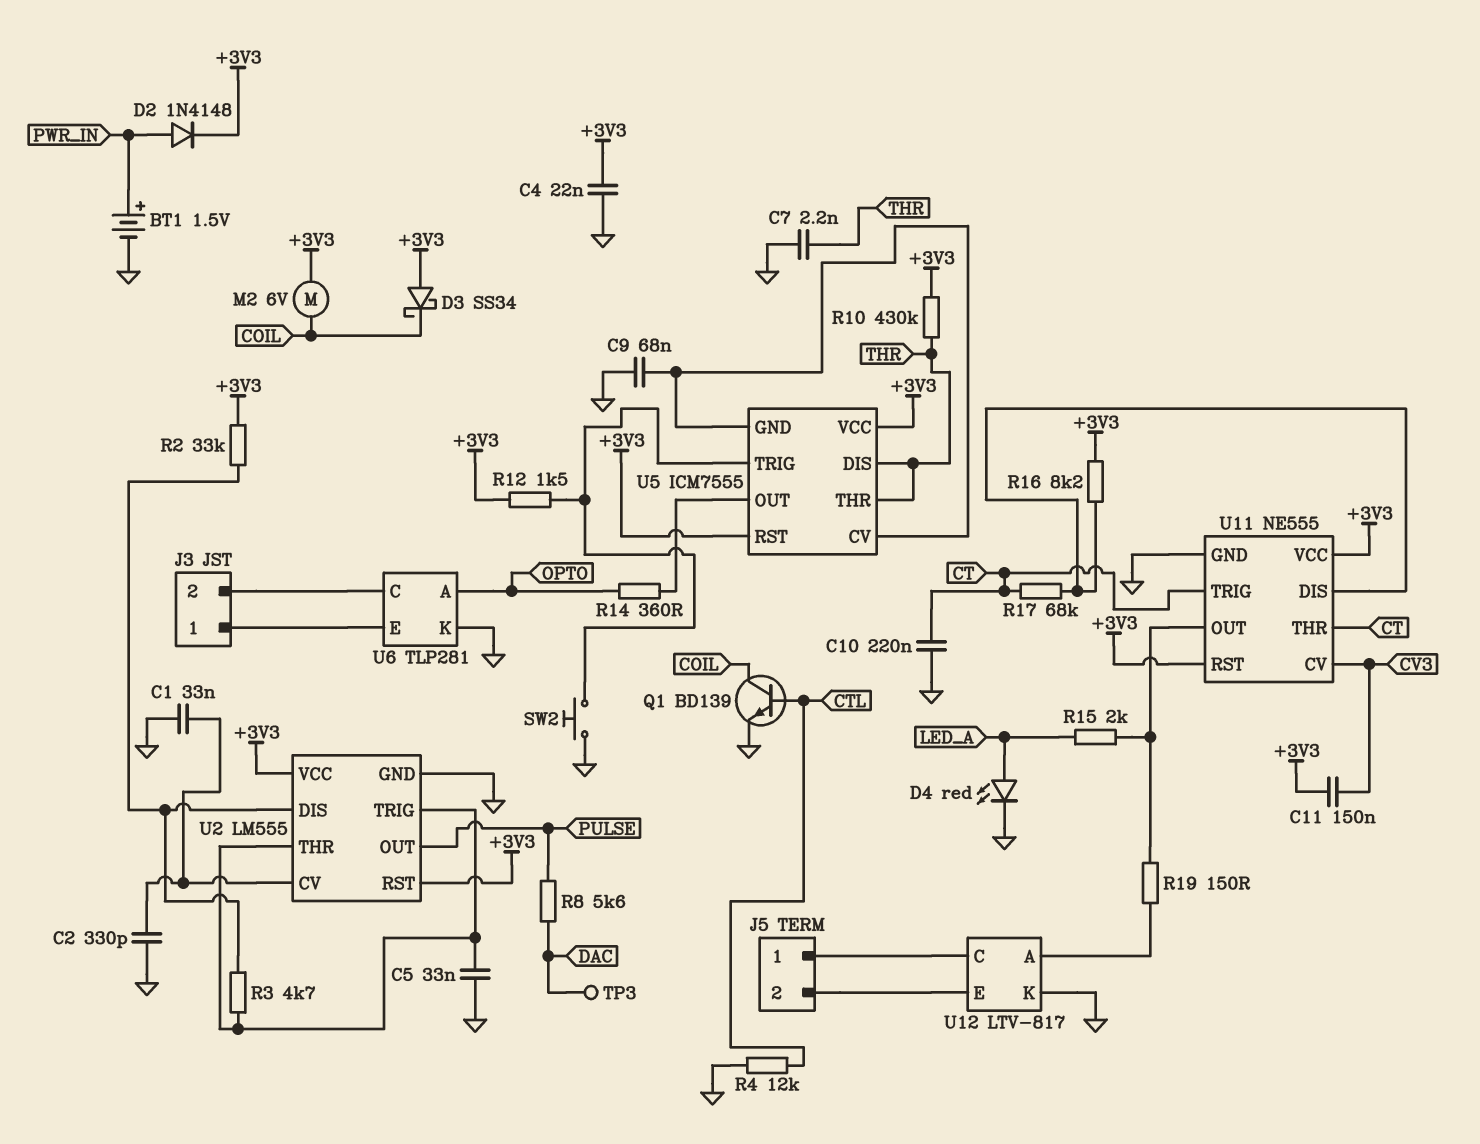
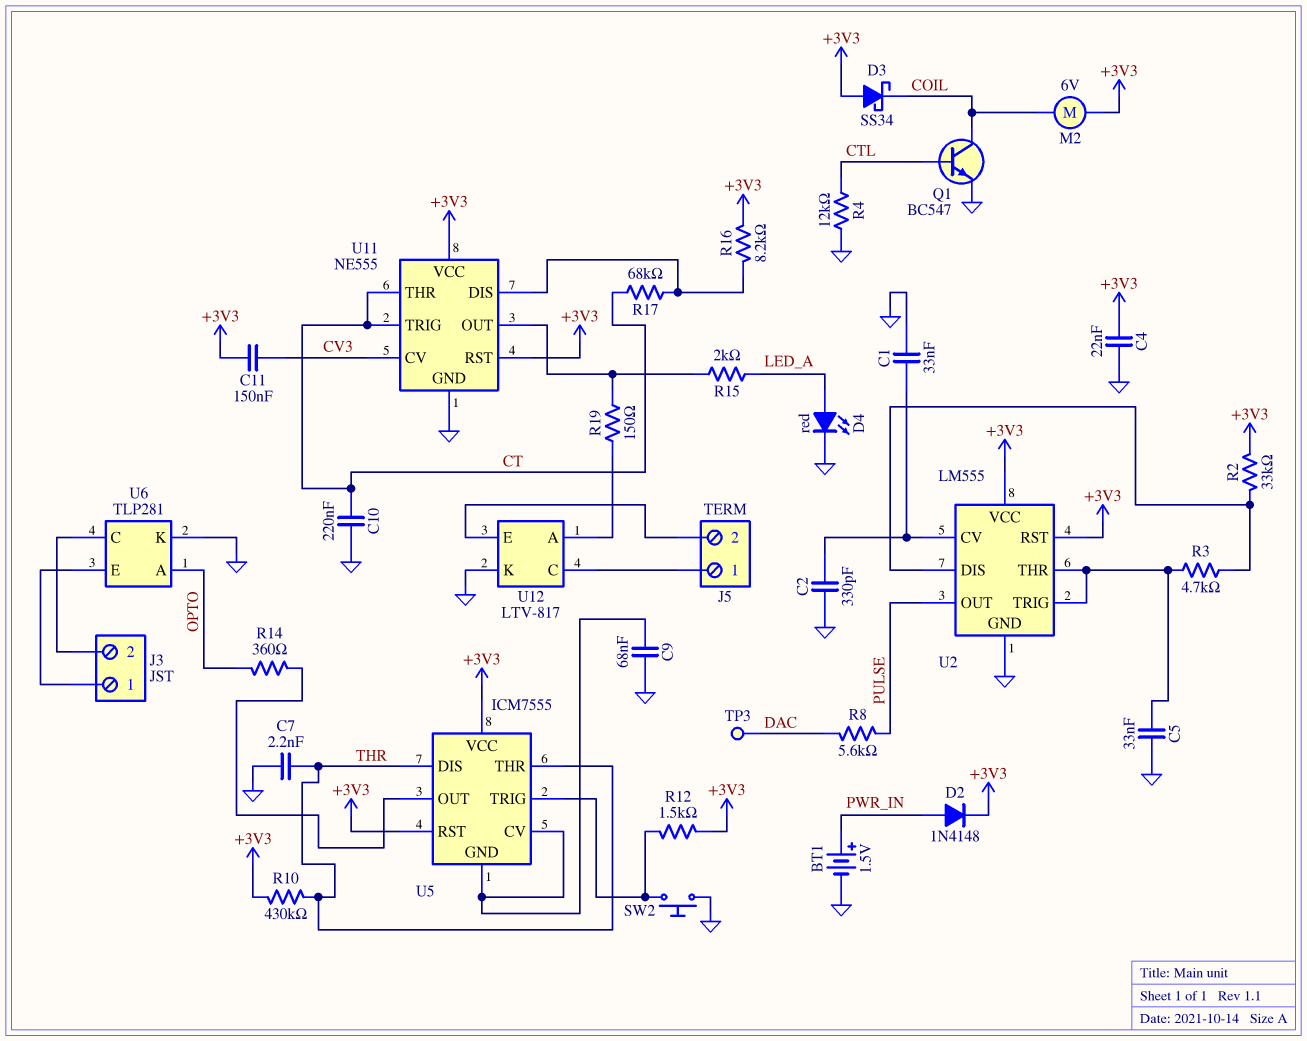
Q1: NPN BD139 (B CTL, C COIL, E GND) -> NPN BC547 (B CTL, C COIL, E GND)

